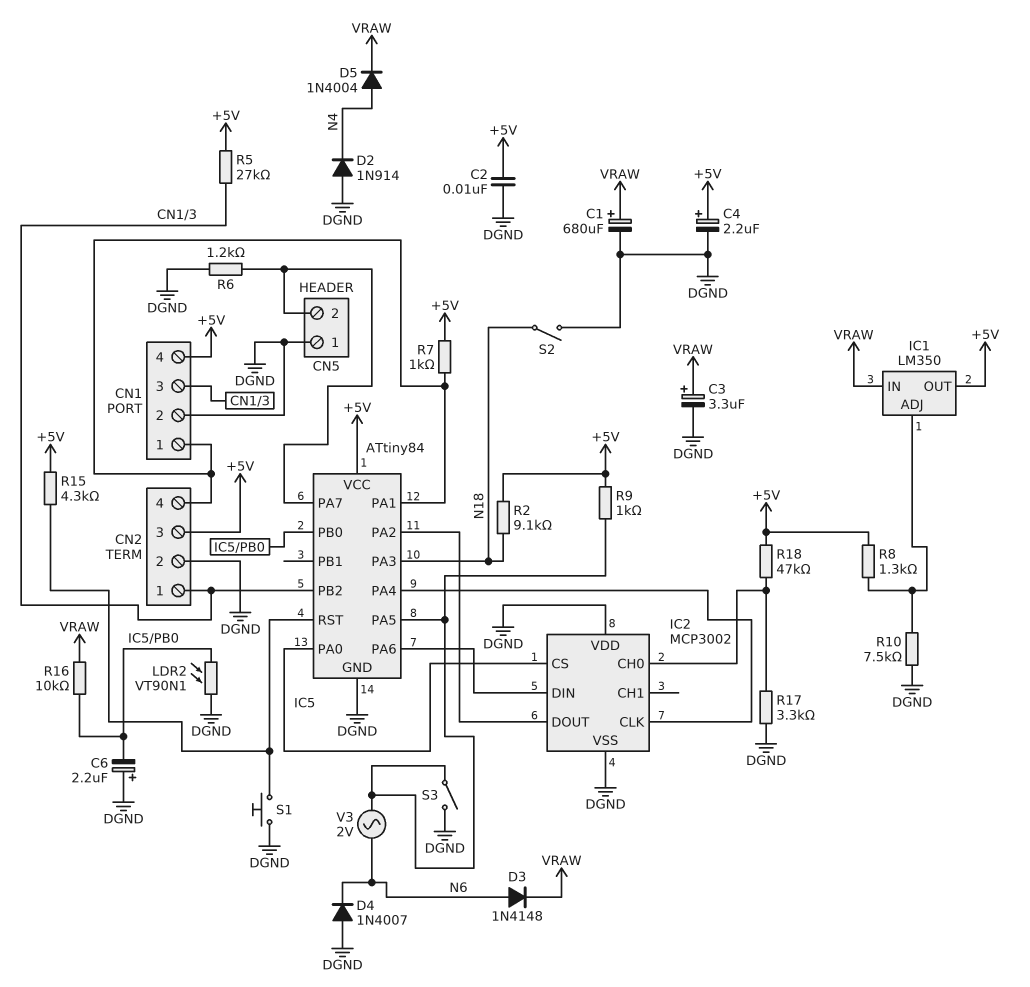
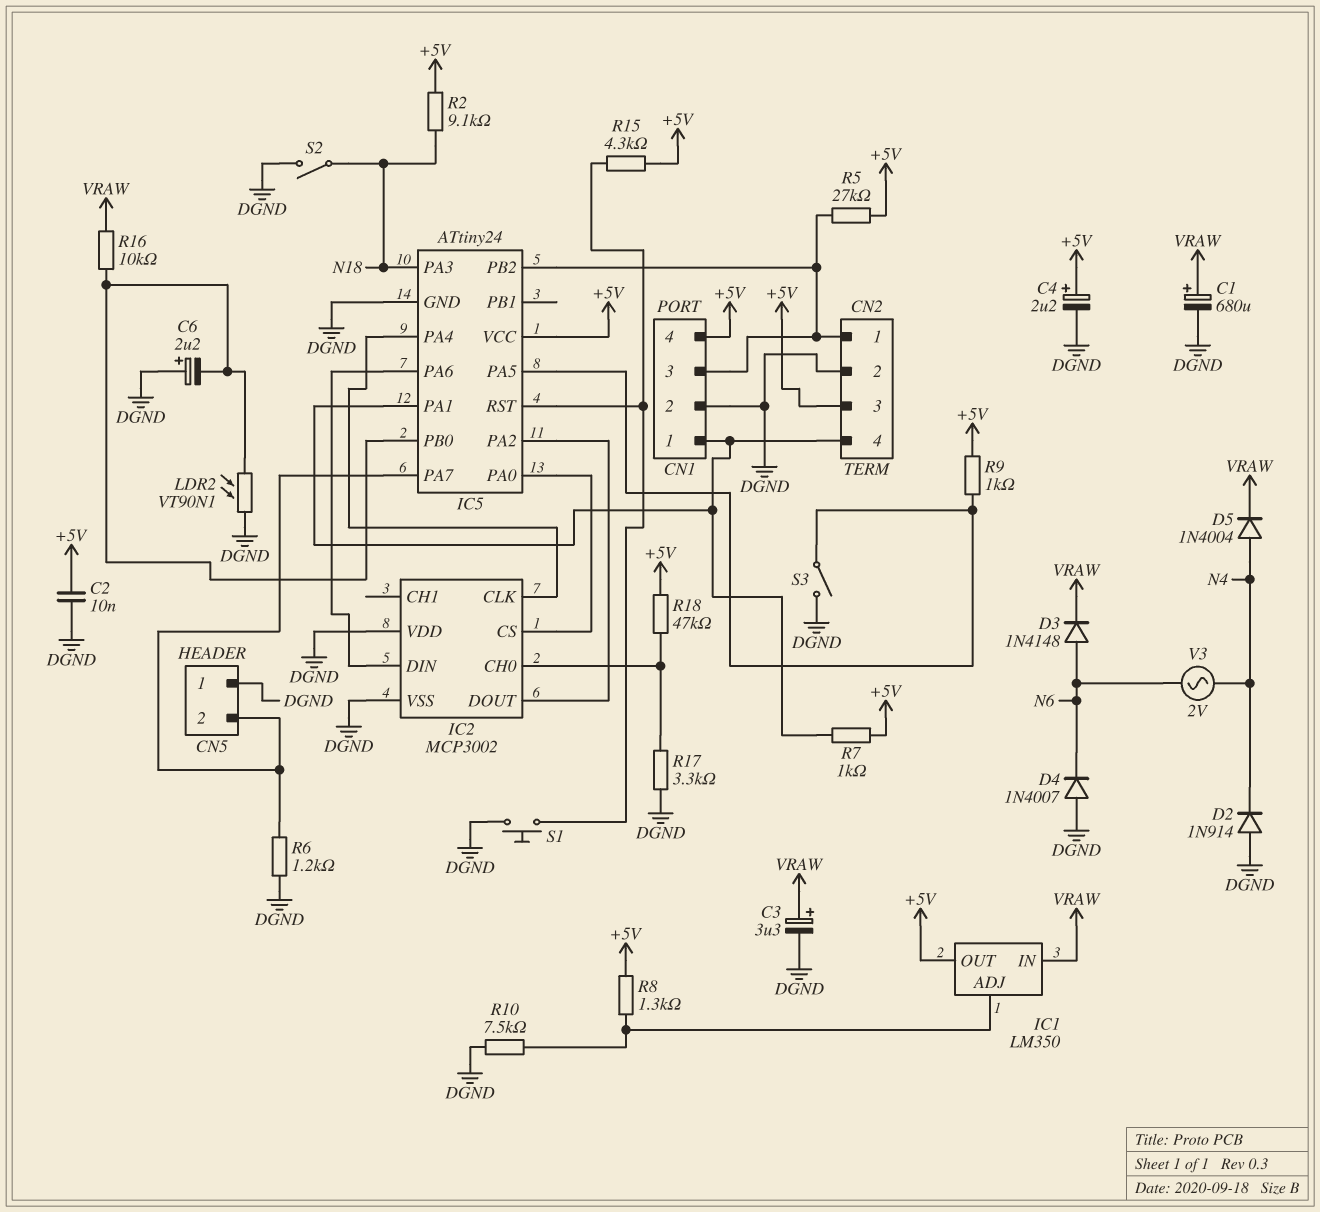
IC5: ATtiny84 -> ATtiny24
V3: AC 2V (IC5/PA5, N6) -> AC 2V (N4, N6)

